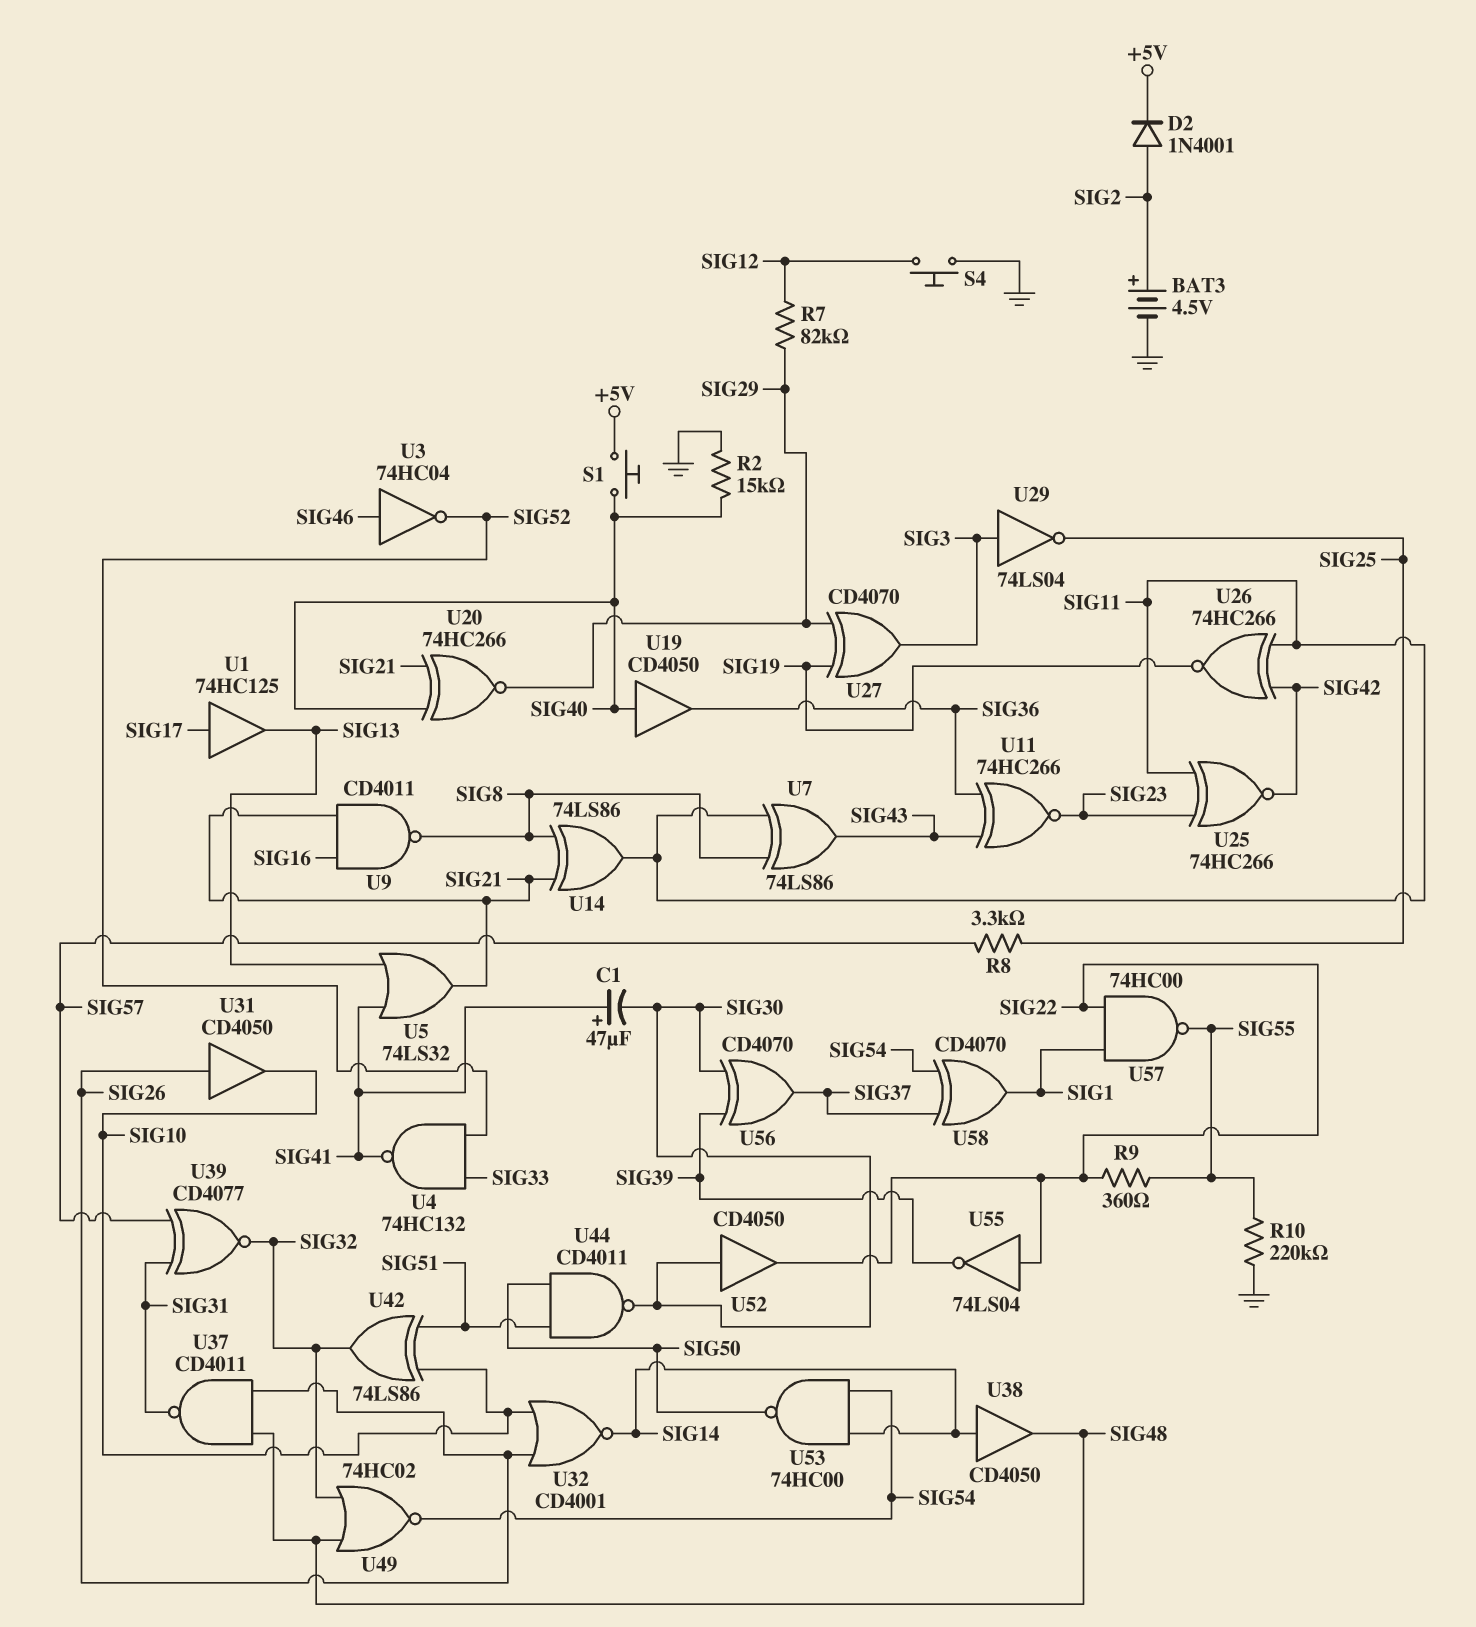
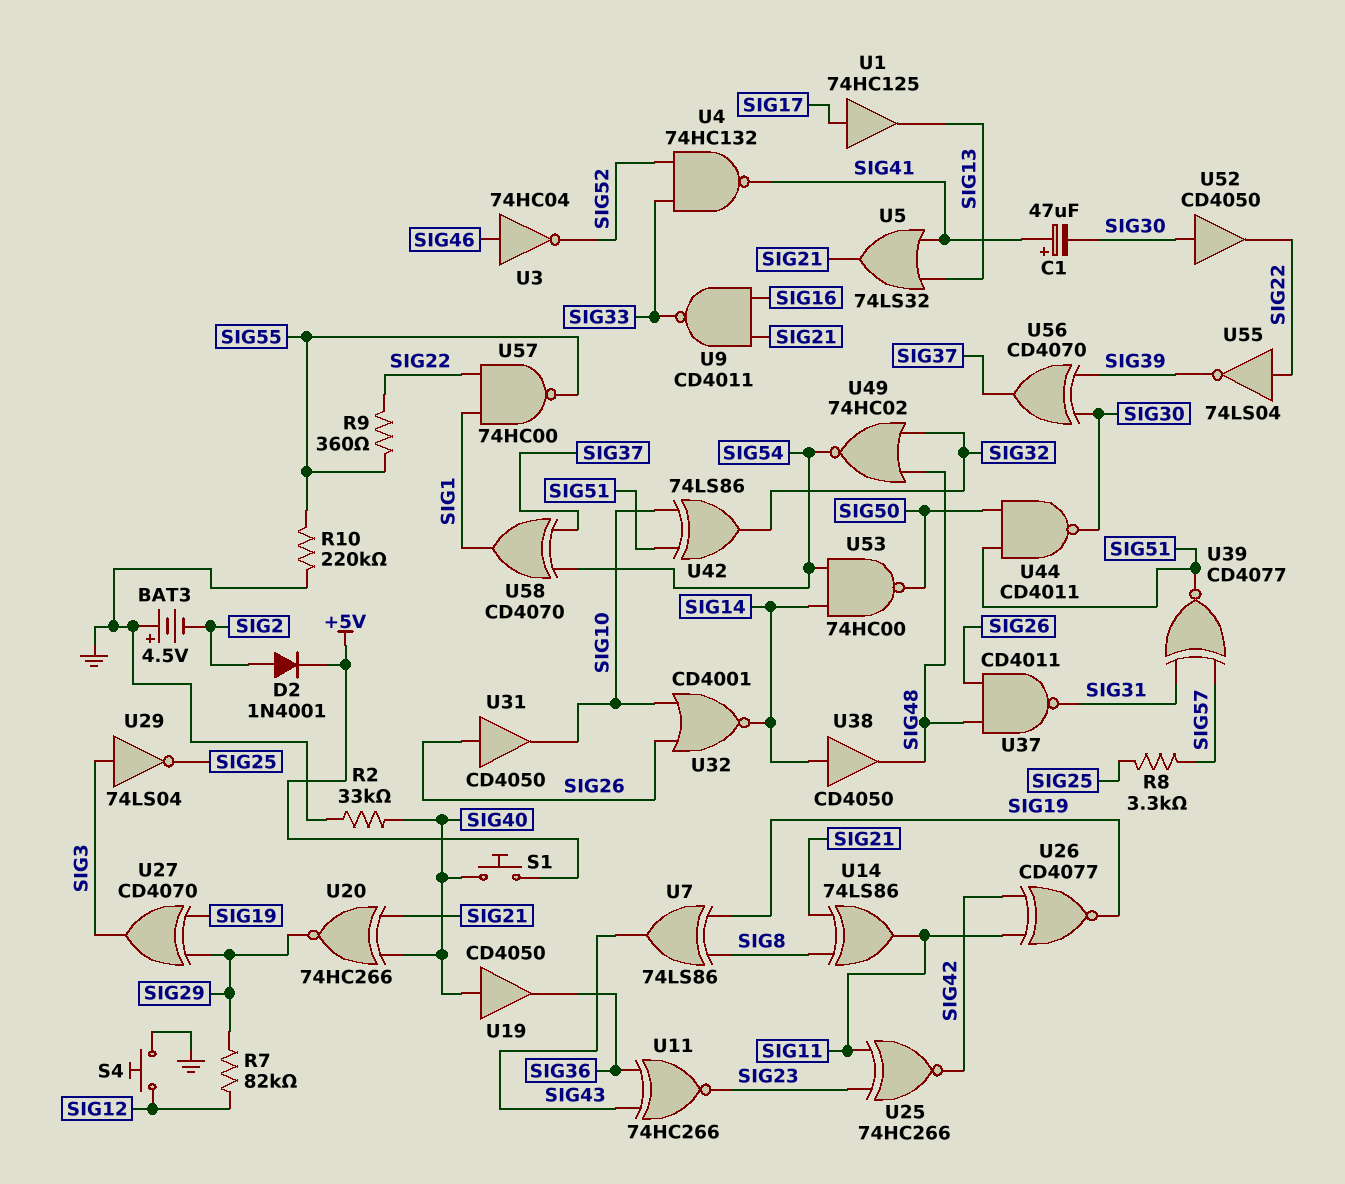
BAT3: 4.5V (plus SIG2, minus GND) -> 4.5V (plus GND, minus SIG2)
R2: 15k (GND, SIG40) -> 33k (GND, SIG40)
U7: XOR 74LS86 (in SIG8, in SIG11, out SIG43) -> XOR 74LS86 (in SIG8, in SIG19, out SIG43)
U9: NAND CD4011 (in SIG16, in SIG21, out SIG8) -> NAND CD4011 (in SIG16, in SIG21, out SIG33)
U26: XNOR 74HC266 (in SIG11, in SIG42, out SIG19) -> XNOR CD4077 (in SIG11, in SIG42, out SIG19)
U39: XNOR CD4077 (in SIG31, in SIG57, out SIG32) -> XNOR CD4077 (in SIG31, in SIG57, out SIG51)

